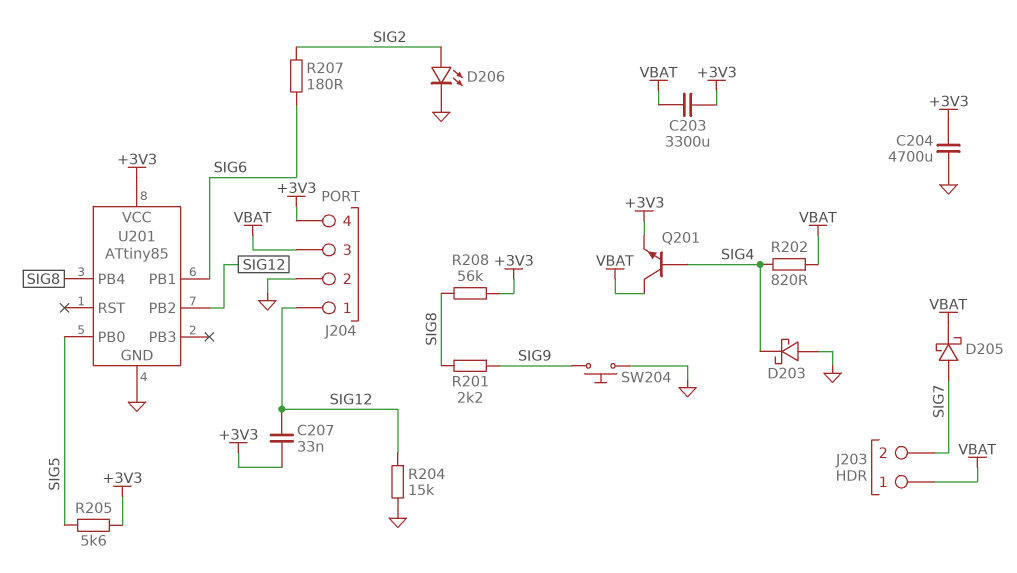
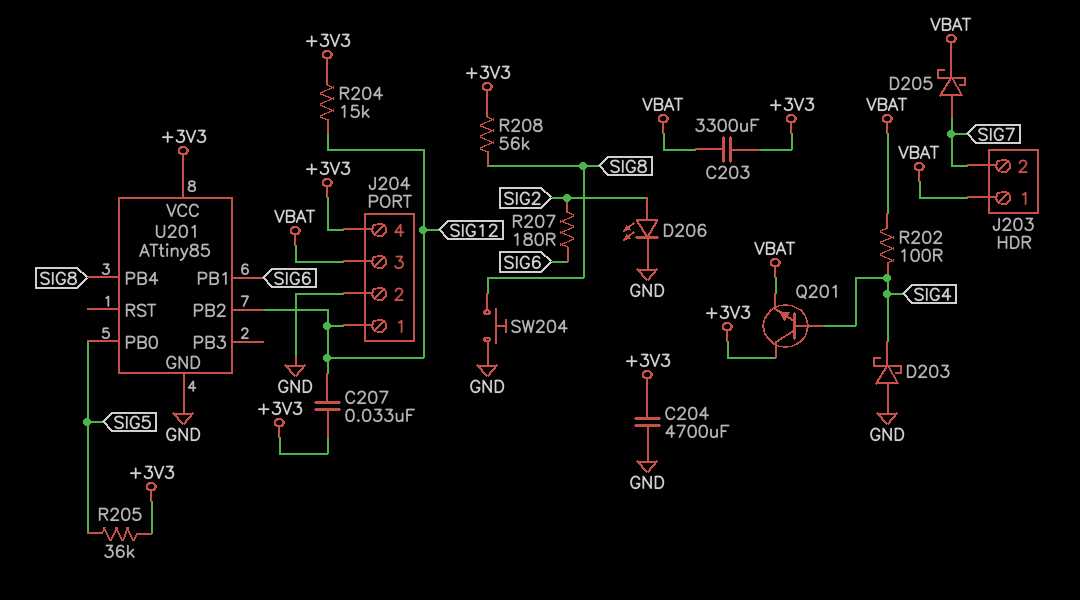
Q201: NPN (B SIG4, C VBAT, E +3V3) -> NPN (B SIG4, C +3V3, E VBAT)
R201: 2.2k (SIG8, SIG9) -> none
R202: 820 (SIG4, VBAT) -> 100 (SIG4, VBAT)
R204: 15k (GND, SIG12) -> 15k (+3V3, SIG12)
R205: 5.6k (+3V3, SIG5) -> 36k (+3V3, SIG5)
SW204: button (GND, SIG9) -> button (GND, SIG8)

